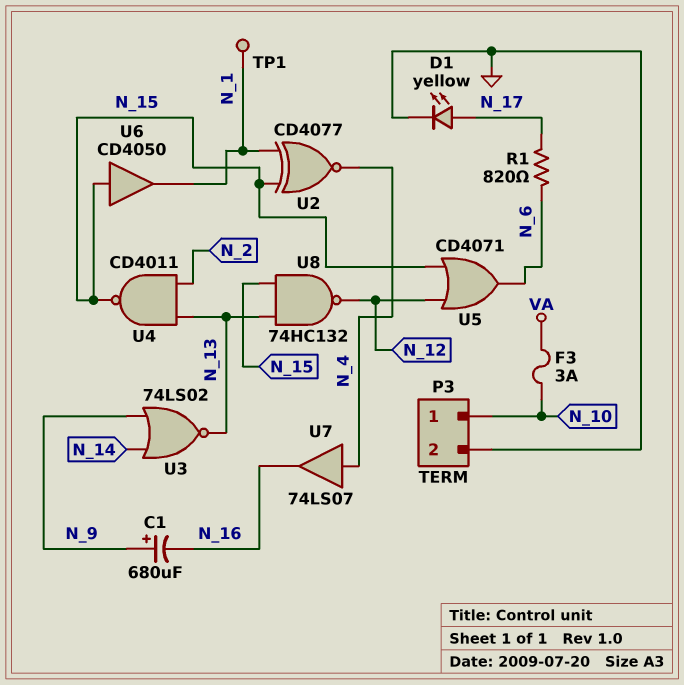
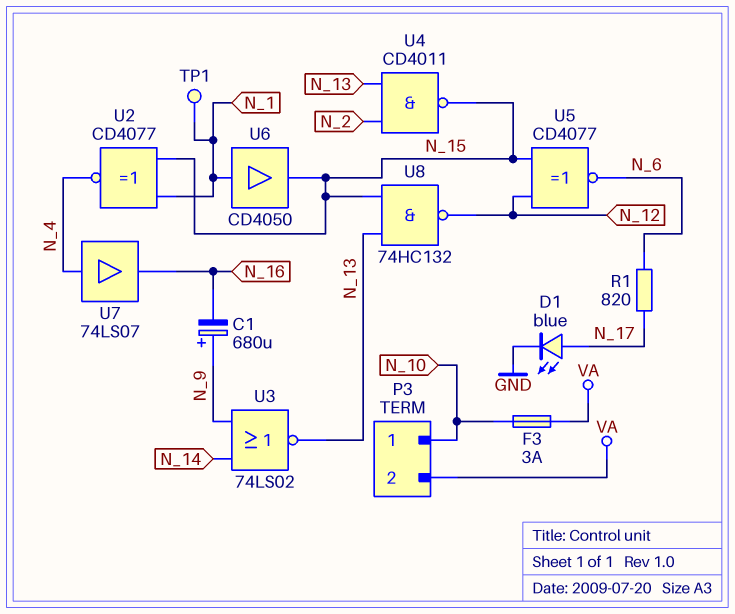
D1: LED yellow (A N_17, K GND) -> LED blue (A N_17, K GND)
P3 pin 2: GND -> VA
U5: OR CD4071 (in N_12, in N_15, out N_6) -> XNOR CD4077 (in N_12, in N_15, out N_6)
U6: buffer CD4050 (in N_15, out N_1) -> buffer CD4050 (in N_1, out N_15)

